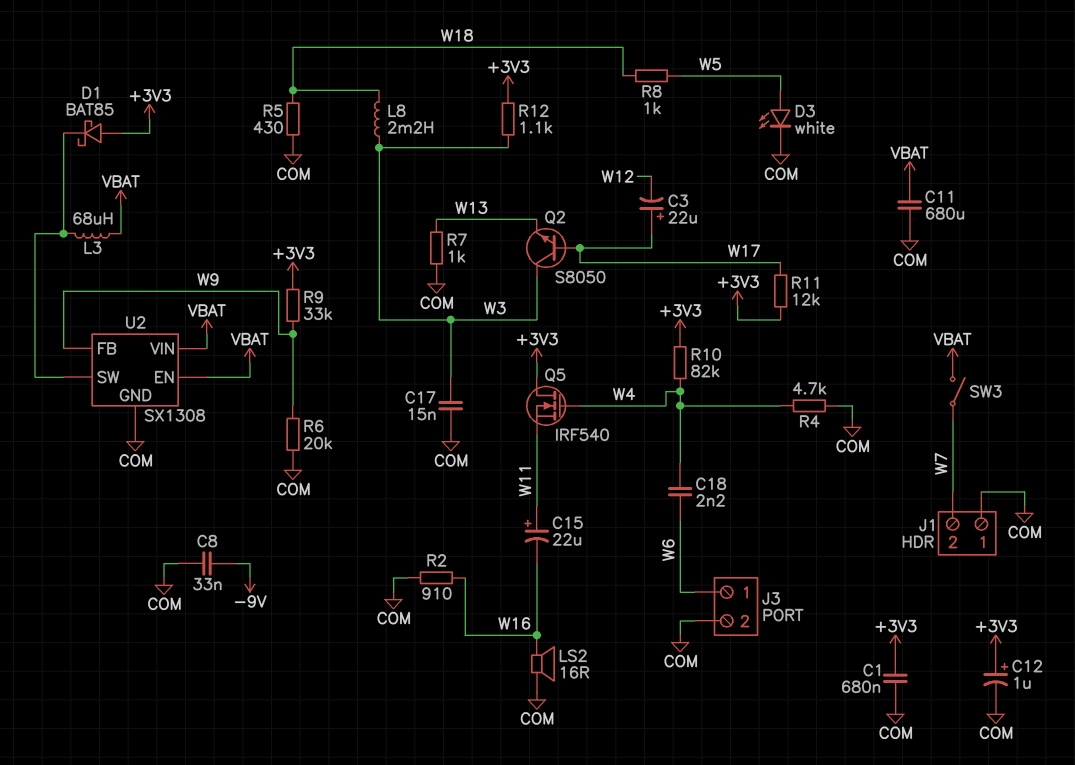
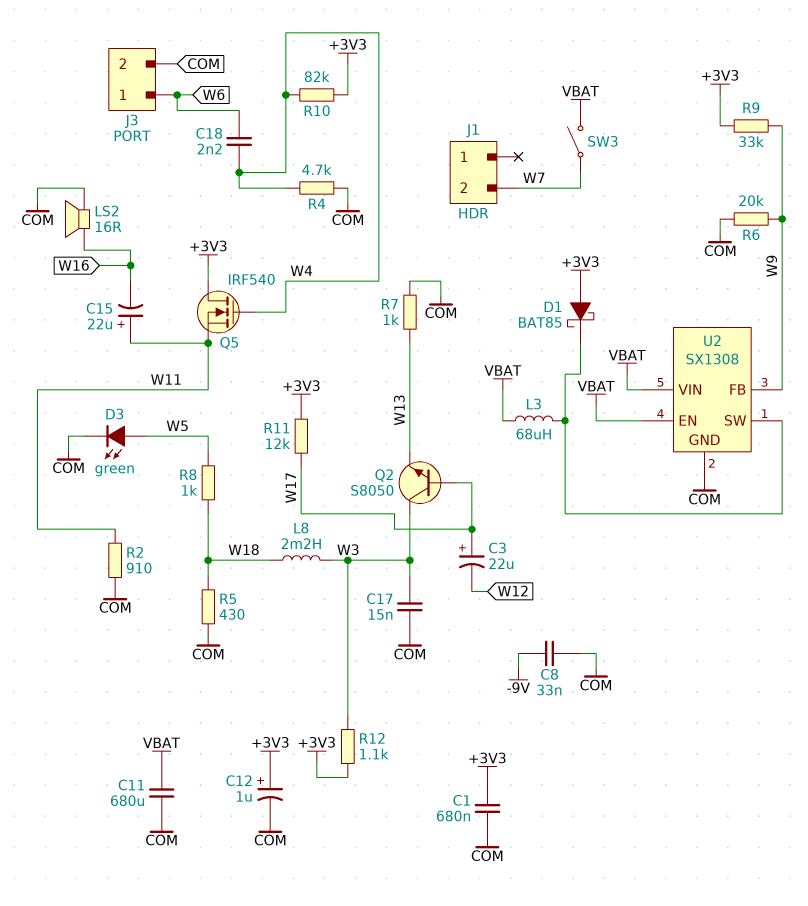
D3: LED white (A W5, K COM) -> LED green (A W5, K COM)
J1 pin 1: COM -> none
R2: 910 (COM, W16) -> 910 (COM, W11)

